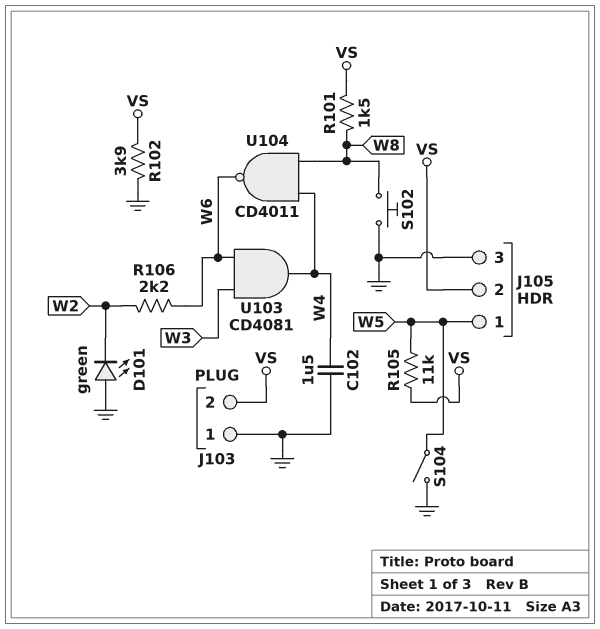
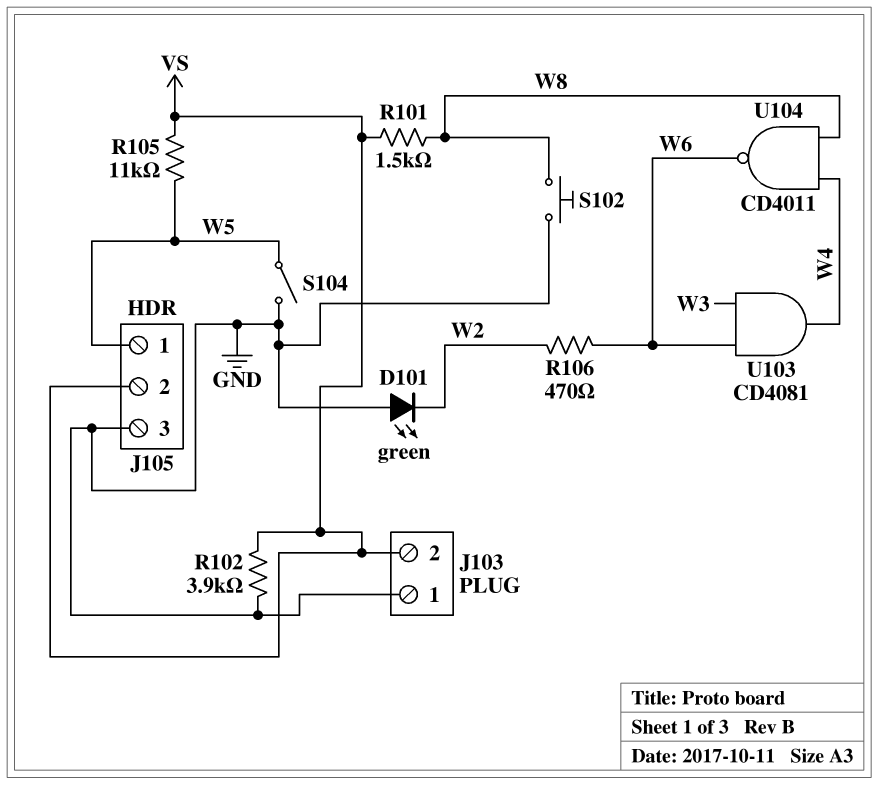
C102: 1.5uF (GND, W4) -> none
R106: 2.2k (W2, W6) -> 470 (W2, W6)

